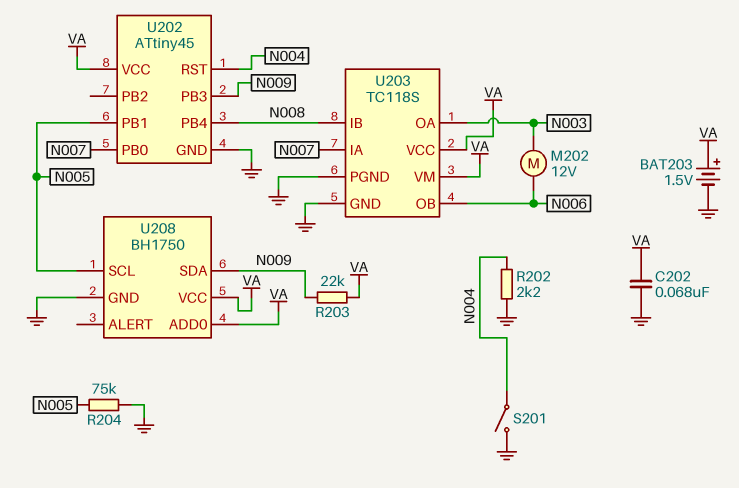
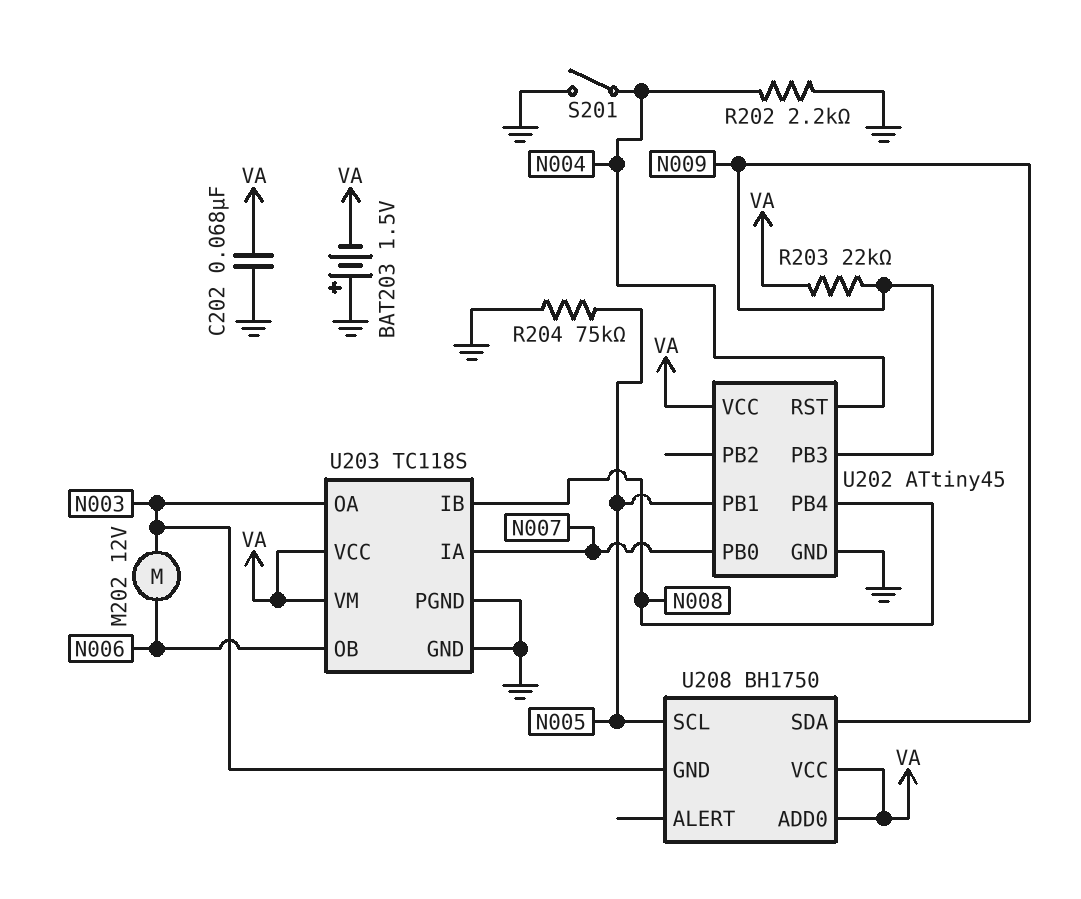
BAT203: 1.5V (plus VA, minus GND) -> 1.5V (plus GND, minus VA)
U208 pin GND: GND -> N003

